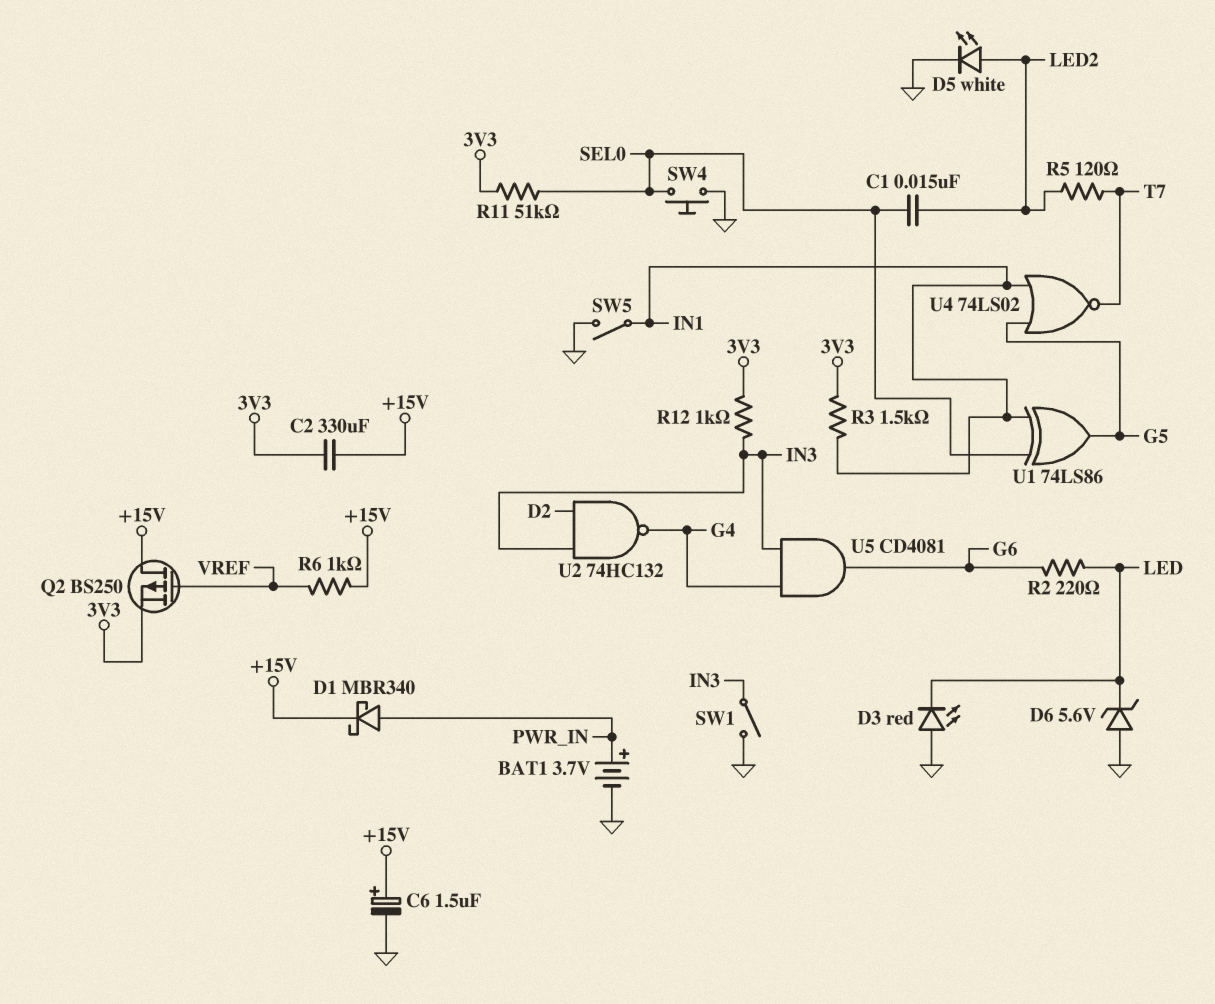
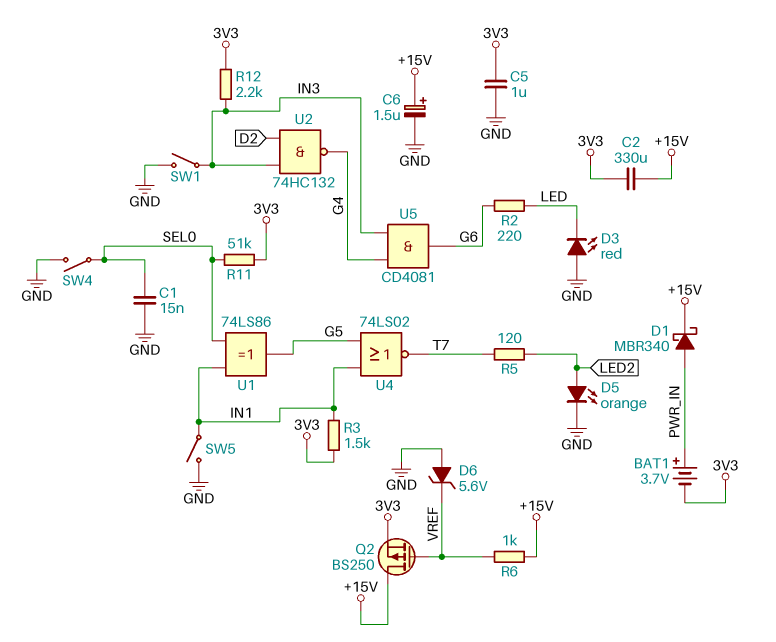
BAT1: 3.7V (plus PWR_IN, minus GND) -> 3.7V (plus PWR_IN, minus 3V3)
C1: 15nF (LED2, SEL0) -> 15nF (GND, SEL0)
C5: none -> 1uF (3V3, GND)
D5: LED white (A LED2, K GND) -> LED orange (A LED2, K GND)
D6: zener 5.6V (A GND, K LED) -> zener 5.6V (A GND, K VREF)
R12: 1k (3V3, IN3) -> 2.2k (3V3, IN3)
SW4: button (GND, SEL0) -> switch (GND, SEL0)

